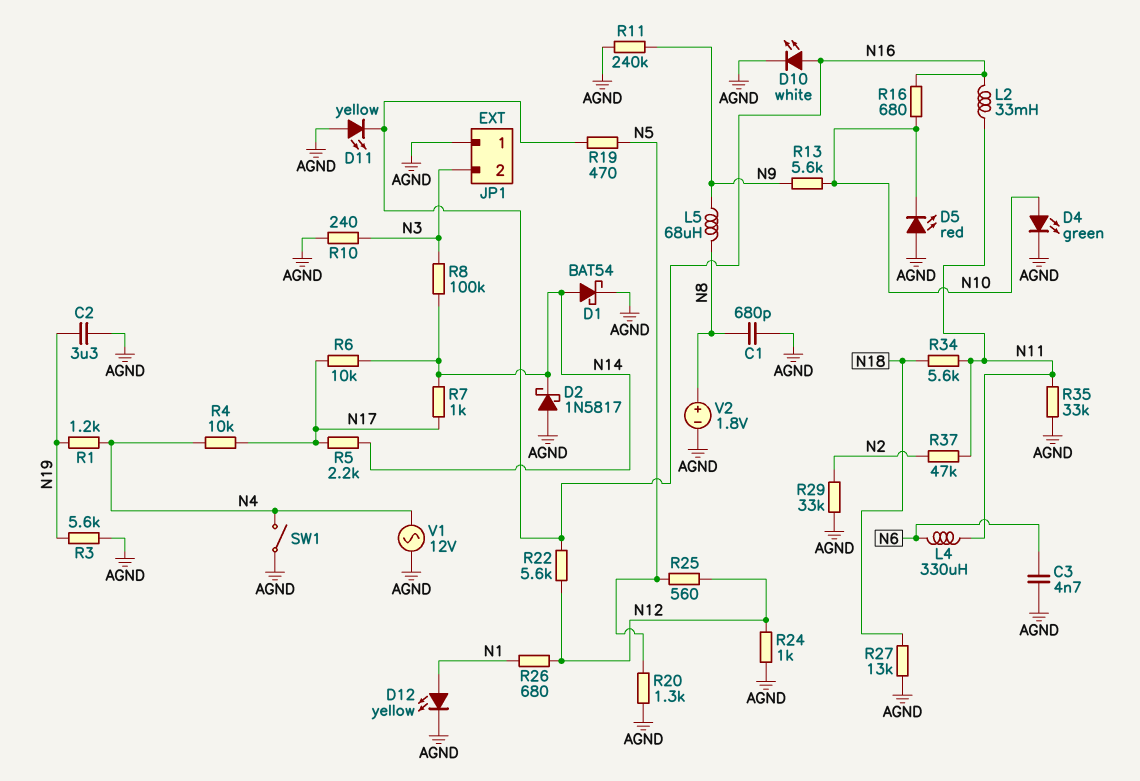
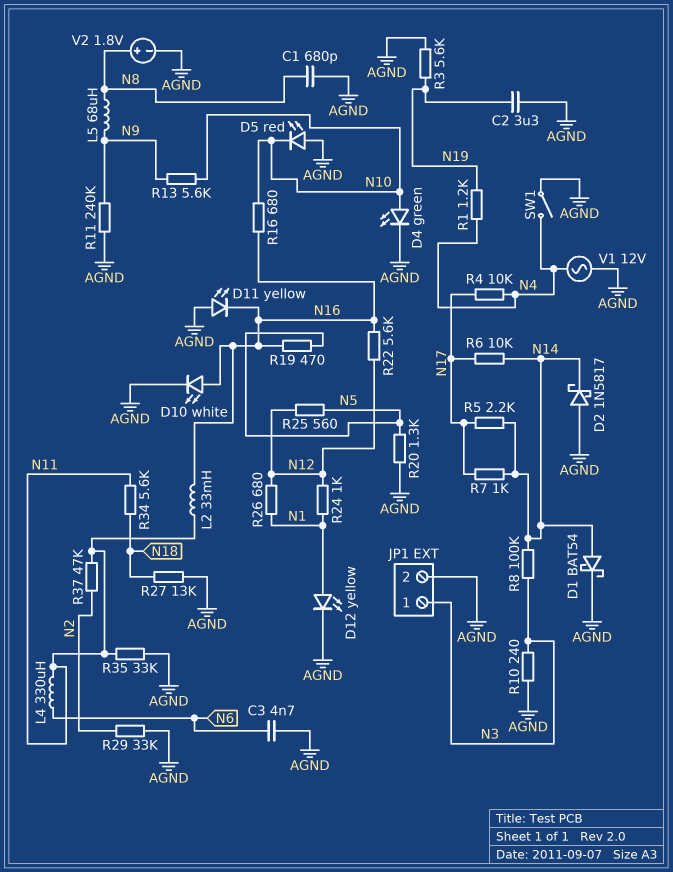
JP1 pin 1: AGND -> N3
JP1 pin 2: N3 -> AGND
R24: 1k (AGND, N12) -> 1k (N1, N12)

